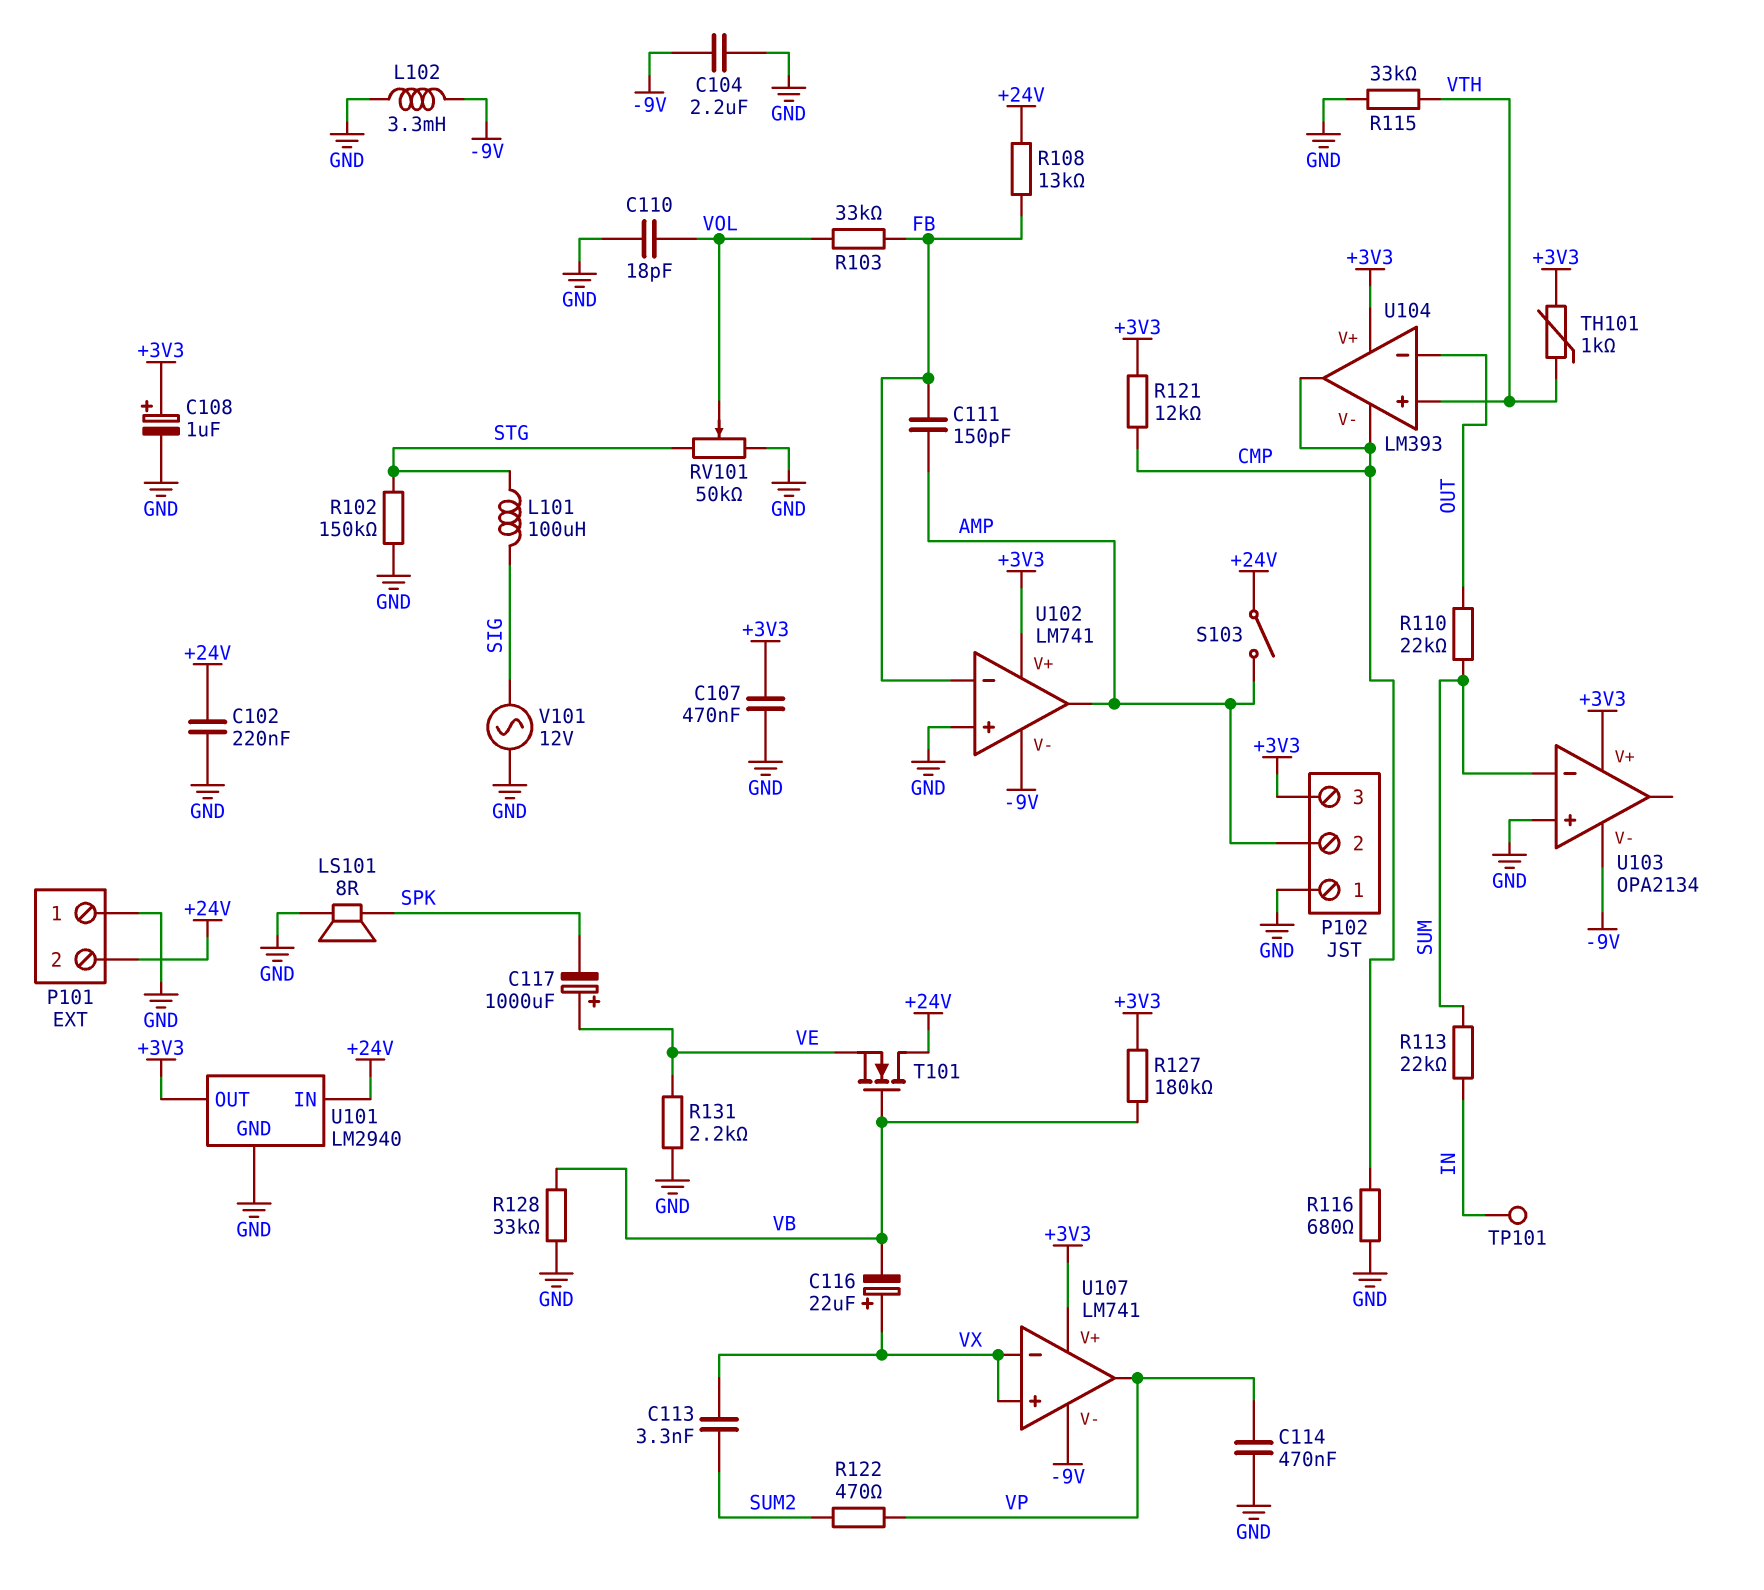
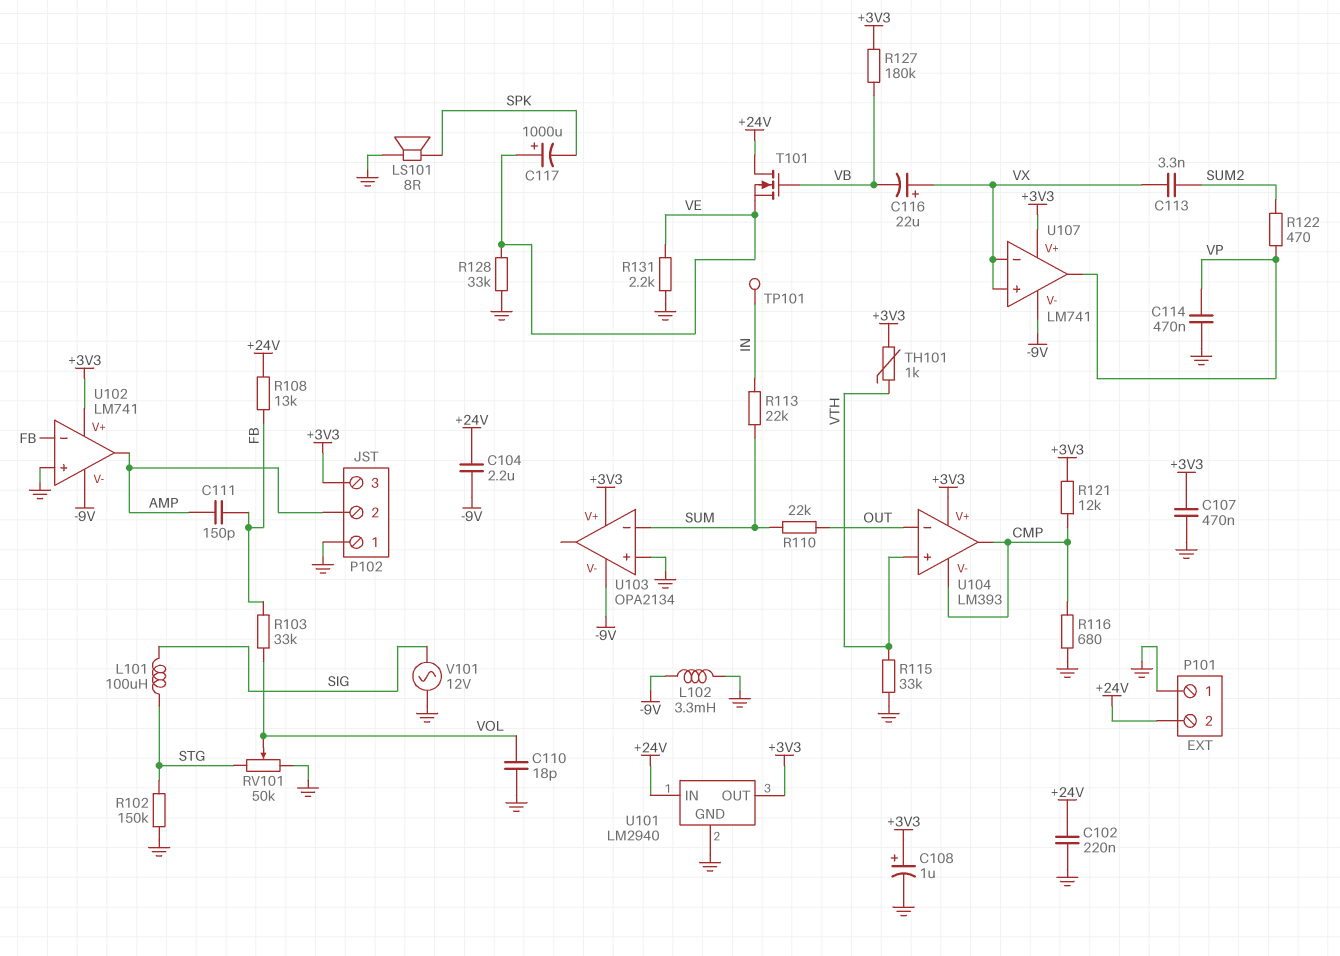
C104: 2.2uF (-9V, GND) -> 2.2uF (+24V, -9V)
R128: 33k (GND, VB) -> 33k (GND, VE)
S103: switch (+24V, AMP) -> none

